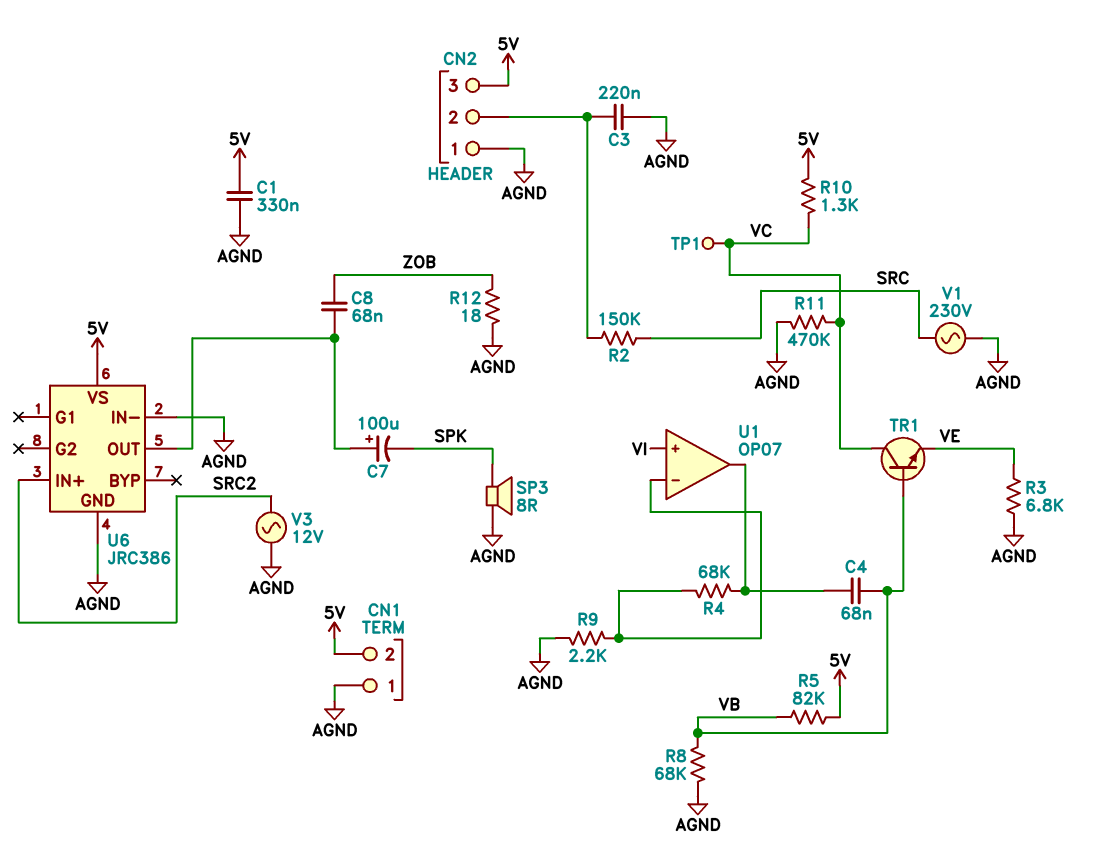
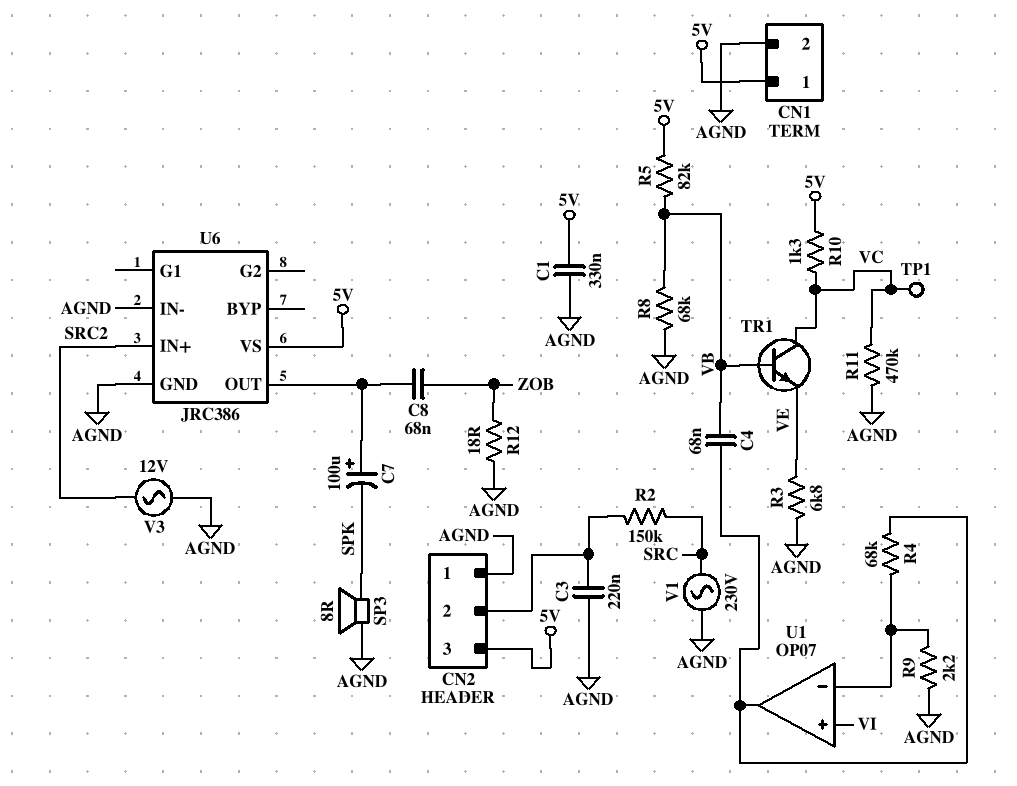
CN1 pin 1: AGND -> 5V
CN1 pin 2: 5V -> AGND

